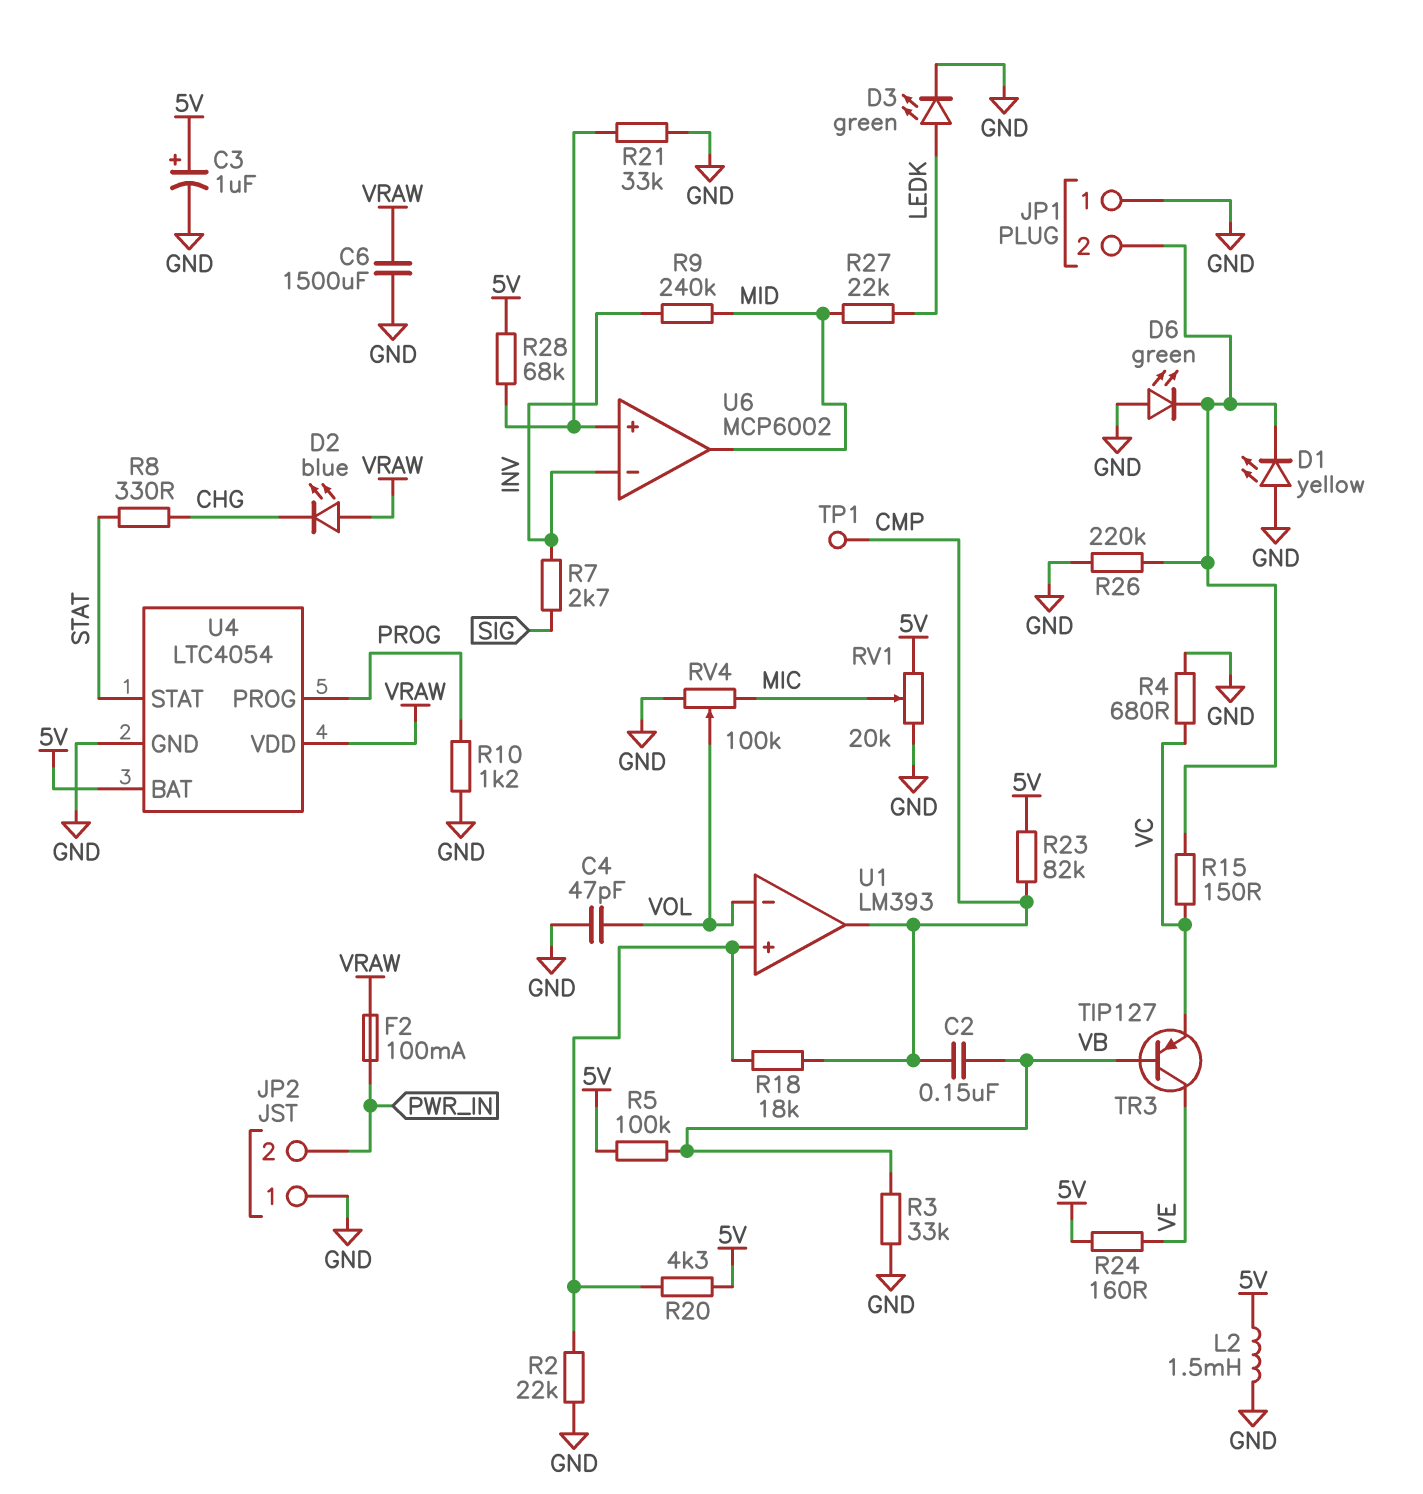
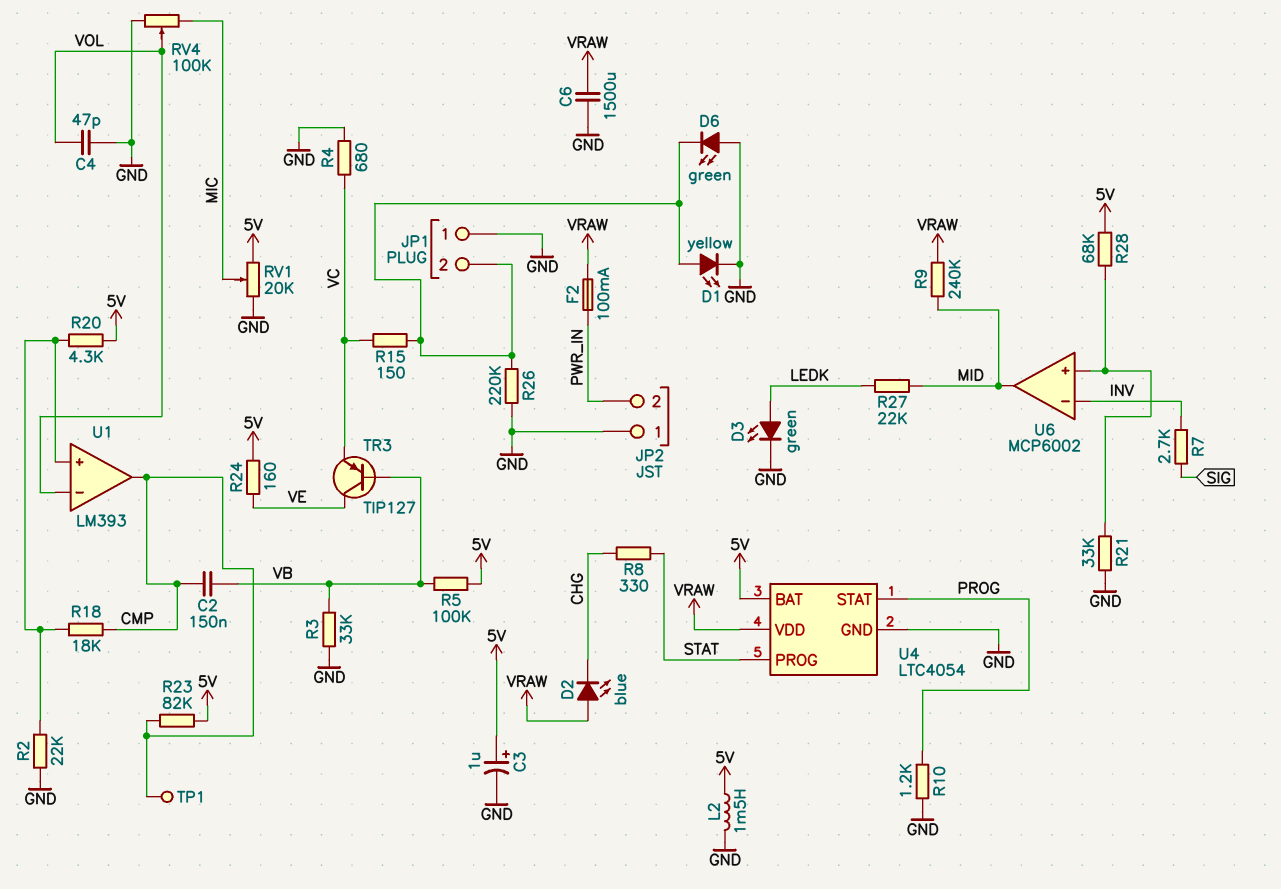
D1: LED yellow (A GND, K JP1/2) -> LED yellow (A JP1/2, K GND)
R9: 240k (INV, MID) -> 240k (MID, VRAW)
U4 pin PROG: PROG -> STAT
U4 pin STAT: STAT -> PROG

